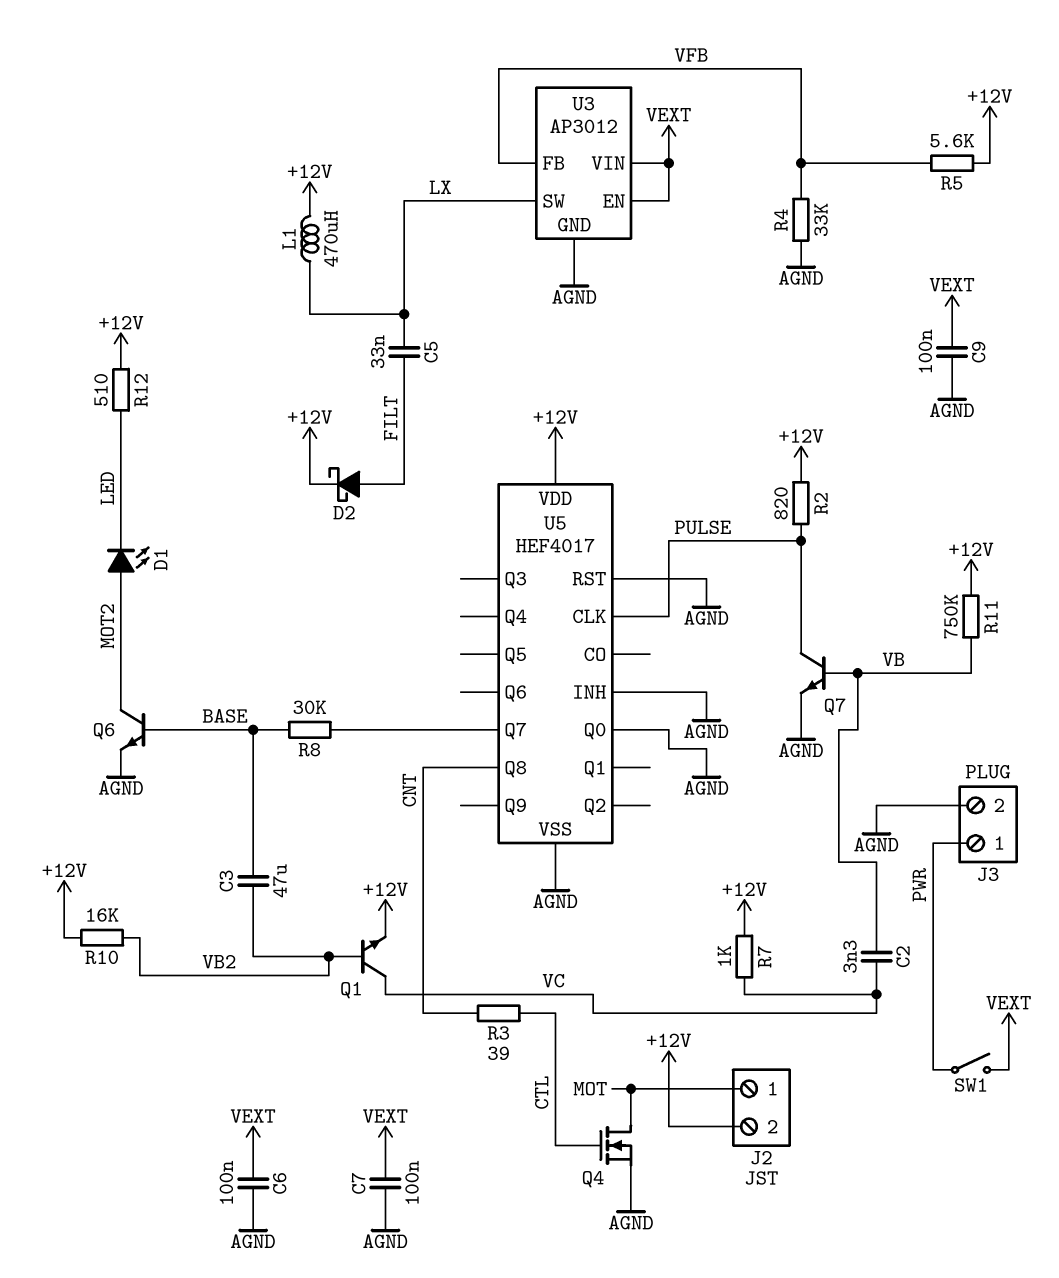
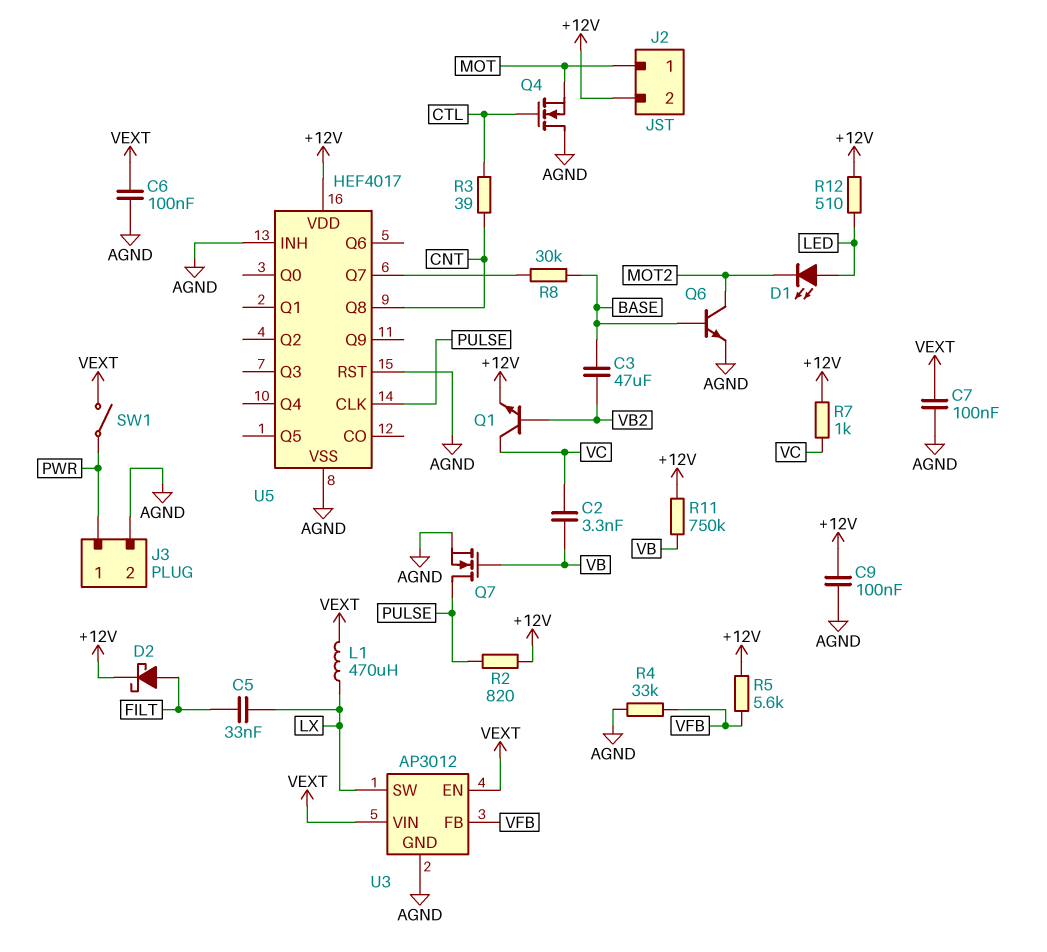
C9: 100nF (AGND, VEXT) -> 100nF (+12V, AGND)
D1: LED (A MOT2, K LED) -> LED (A LED, K MOT2)
L1: 470uH (+12V, LX) -> 470uH (LX, VEXT)
Q4: NMOS (G CTL, D MOT, S AGND) -> NMOS (G CTL, D AGND, S MOT)
Q7: NPN (B VB, C PULSE, E AGND) -> NMOS (G VB, D PULSE, S AGND)
R10: 16k (+12V, VB2) -> none
U5 pin Q0: AGND -> none

